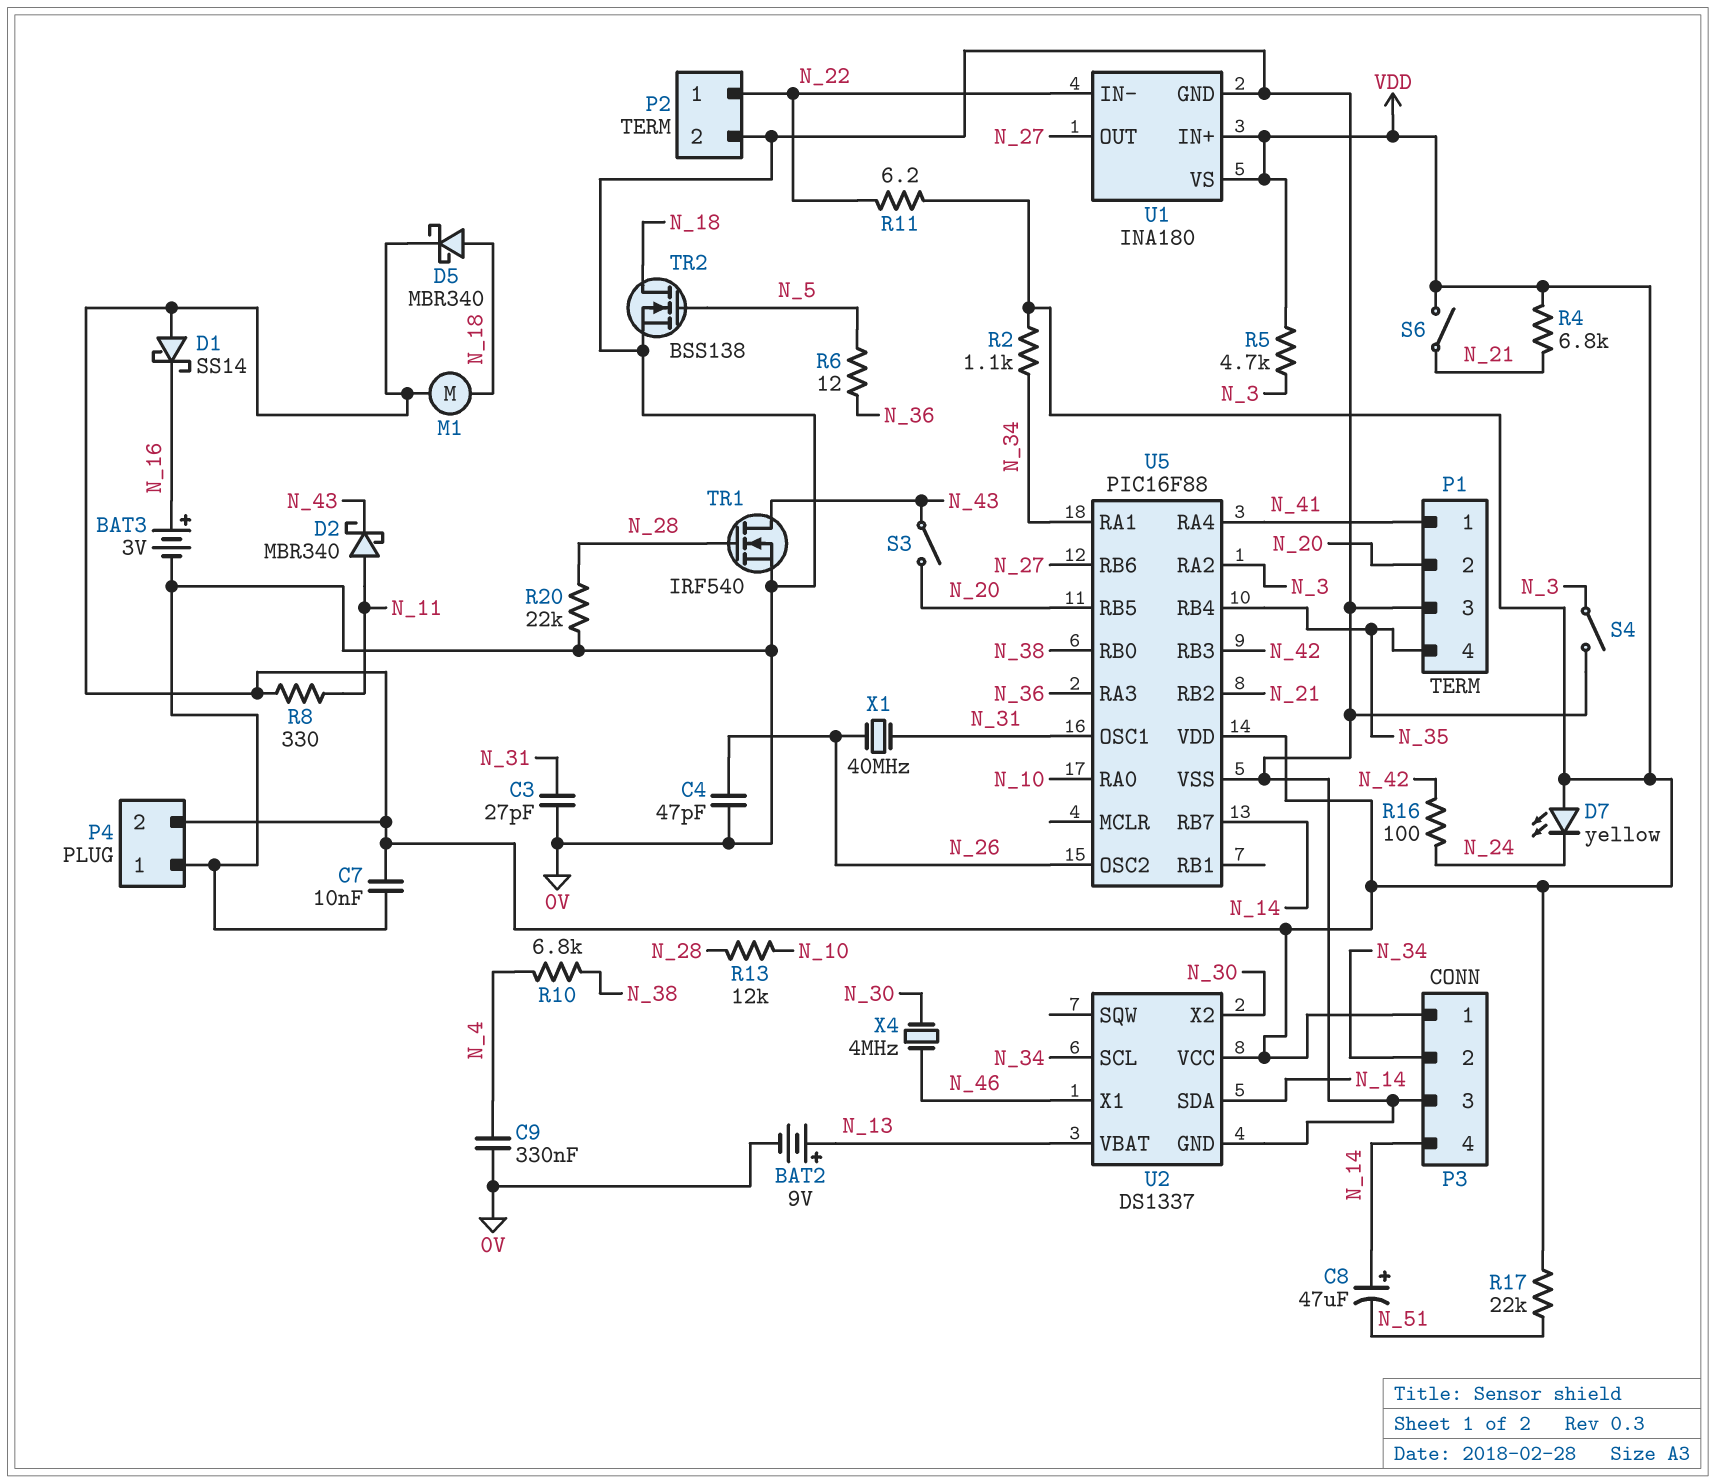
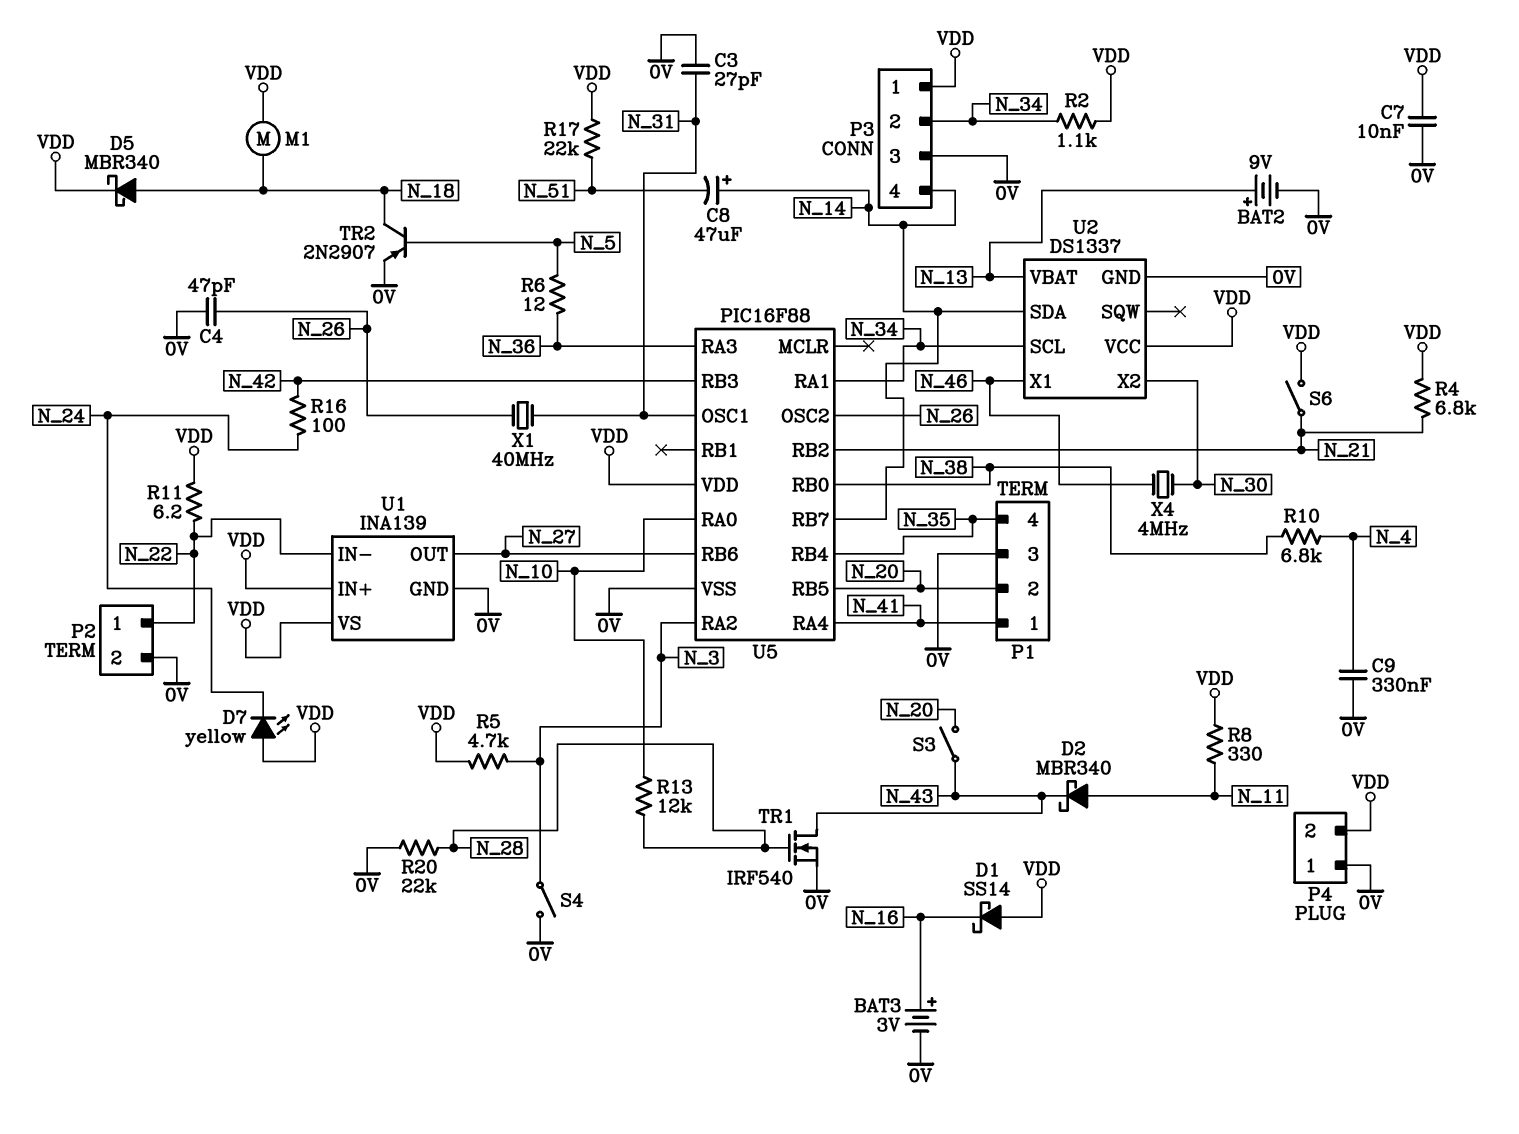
TR2: NMOS BSS138 (G N_5, D N_18, S 0V) -> PNP 2N2907 (B N_5, C N_18, E 0V)
U1: INA180 -> INA139

